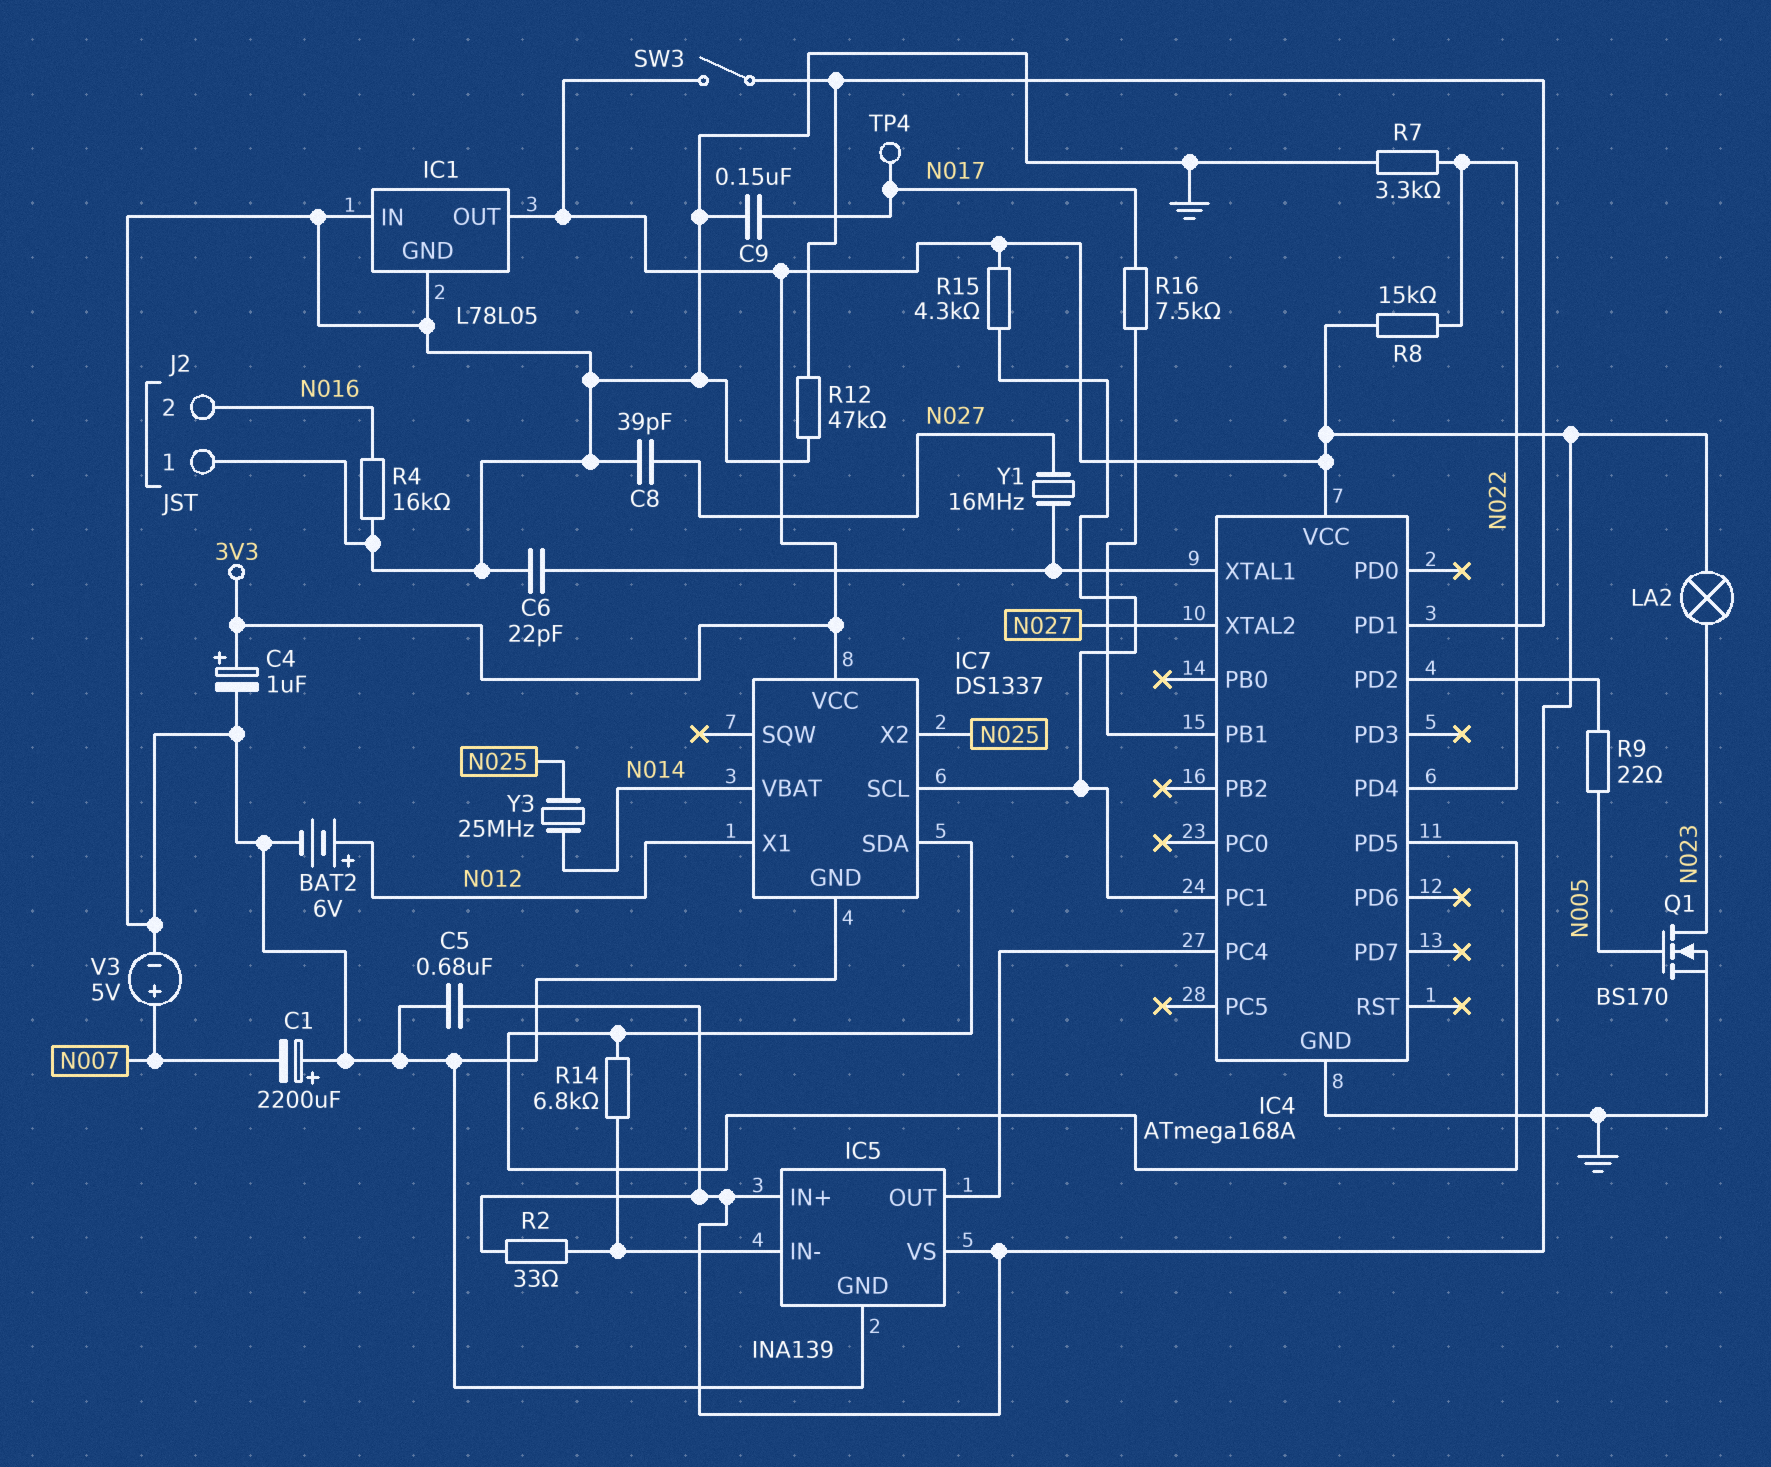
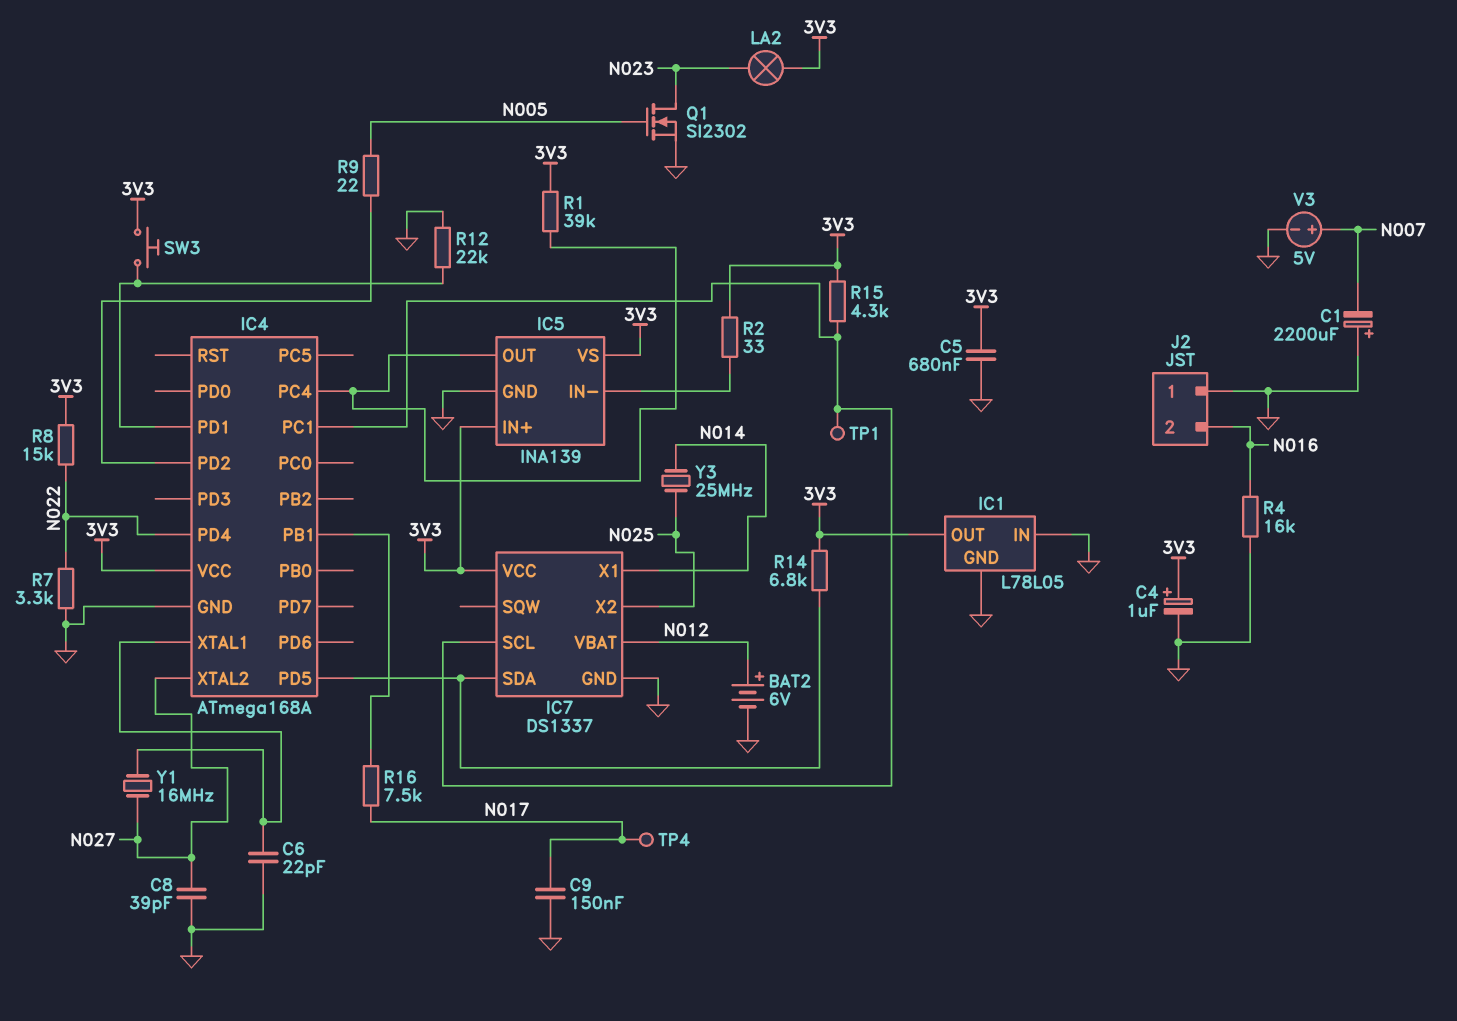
IC7 pin VBAT: N014 -> N012
IC7 pin X1: N012 -> N014
Q1: NMOS BS170 (G N005, D N023, S GND) -> NMOS SI2302 (G N005, D N023, S GND)
R1: none -> 39k (3V3, IC4/PC4)
R12: 47k (GND, IC4/PD1) -> 22k (GND, IC4/PD1)
R14: 6.8k (IC4/PD5, IC5/IN-) -> 6.8k (3V3, IC4/PD5)
SW3: switch (3V3, IC4/PD1) -> button (3V3, IC4/PD1)
TP1: none -> test point (IC4/PC1)

